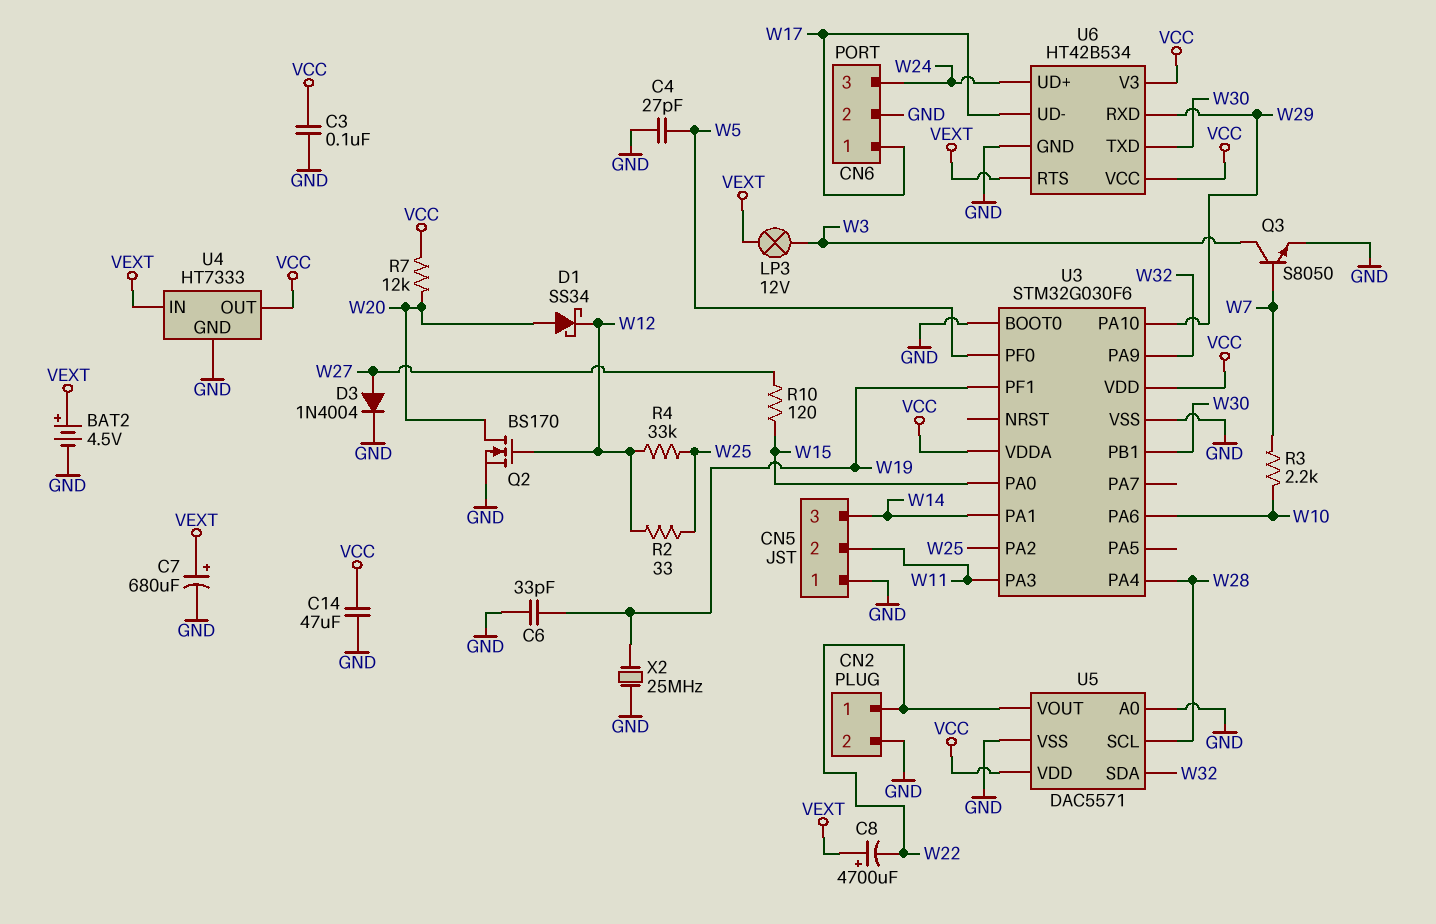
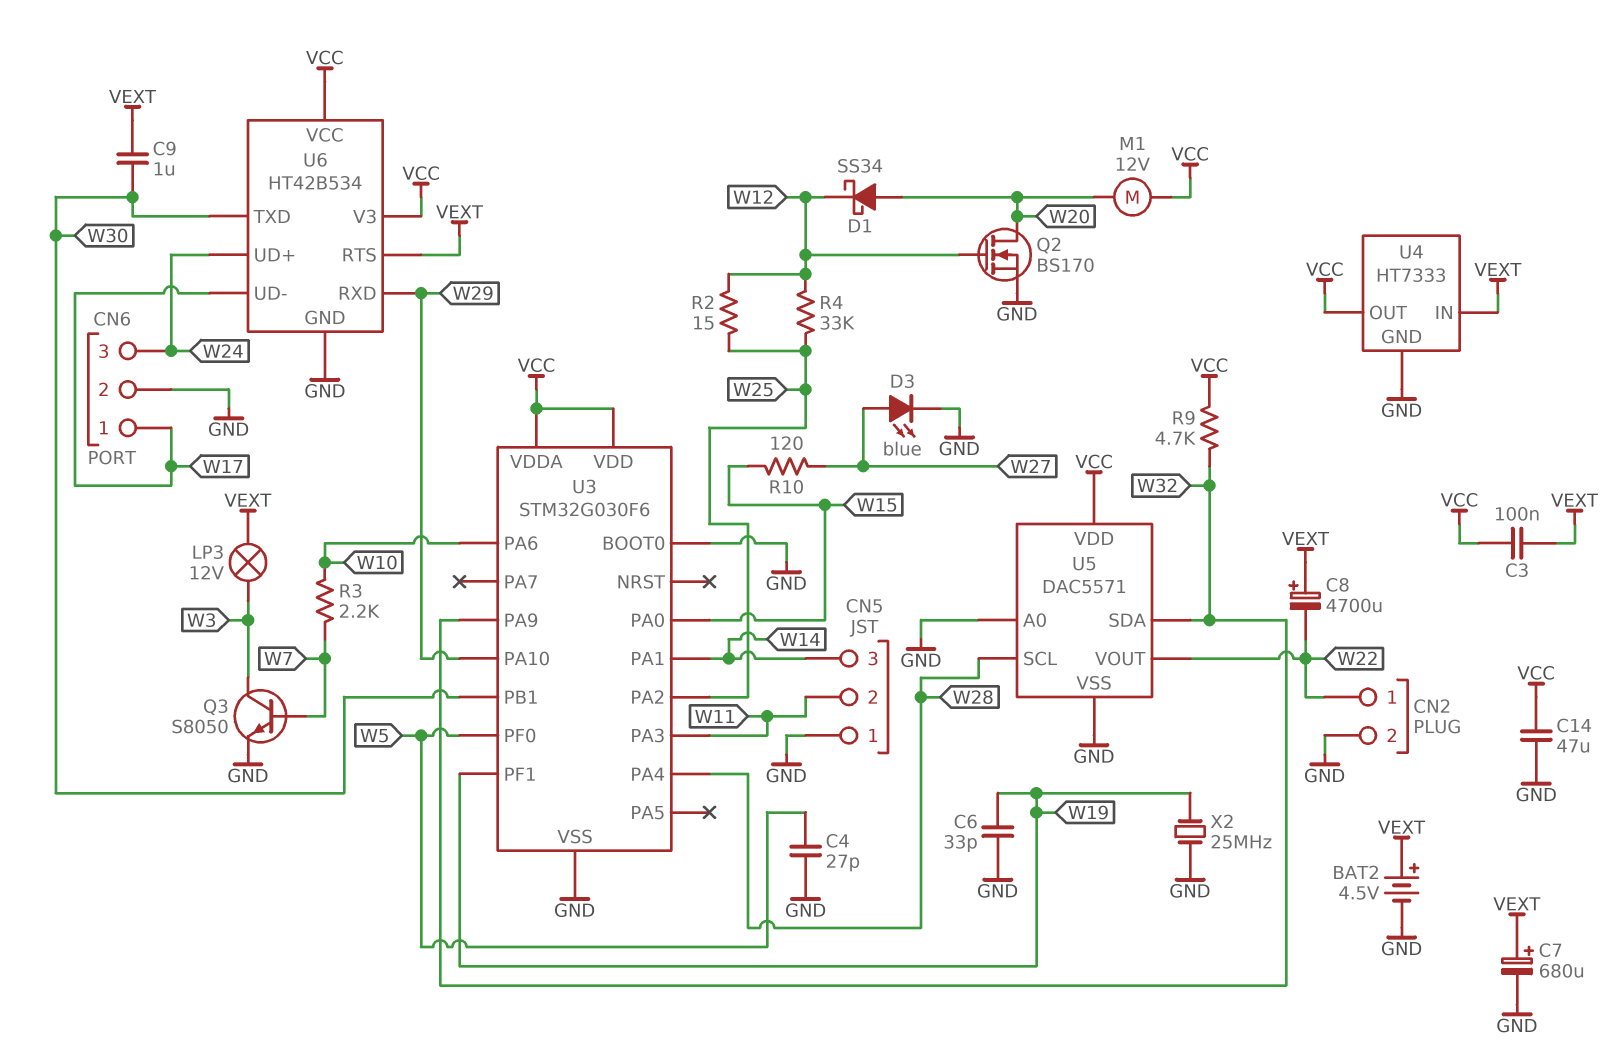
C3: 100nF (GND, VCC) -> 100nF (VCC, VEXT)
C9: none -> 1uF (VEXT, W30)
D3: diode 1N4004 (A W27, K GND) -> LED blue (A W27, K GND)
M1: none -> motor 12V (VCC, W20)
R2: 33 (W12, W25) -> 15 (W12, W25)
R7: 12k (VCC, W20) -> none
R9: none -> 4.7k (VCC, W32)

